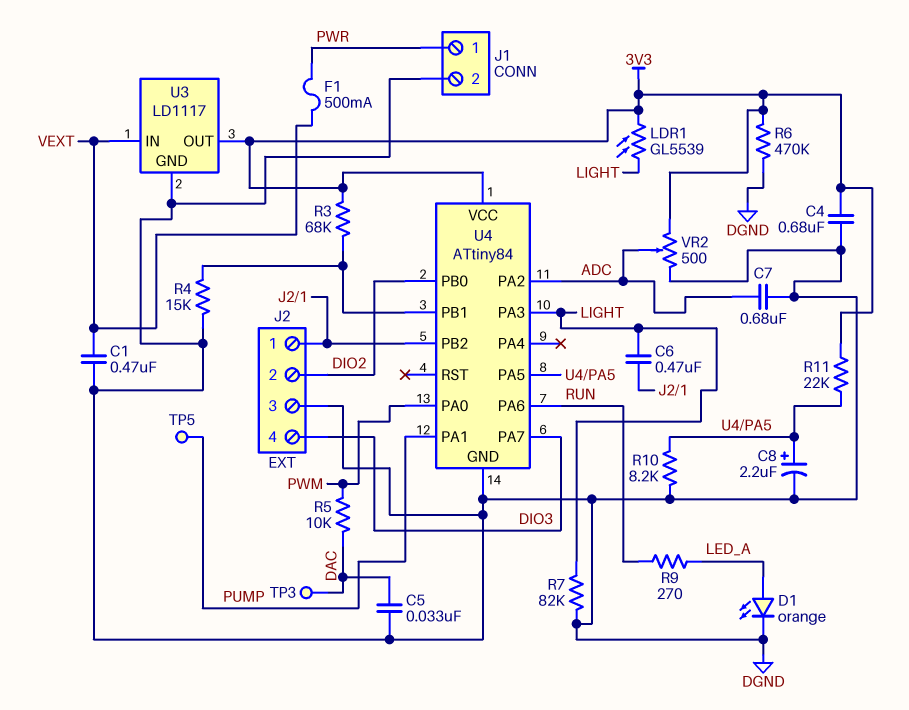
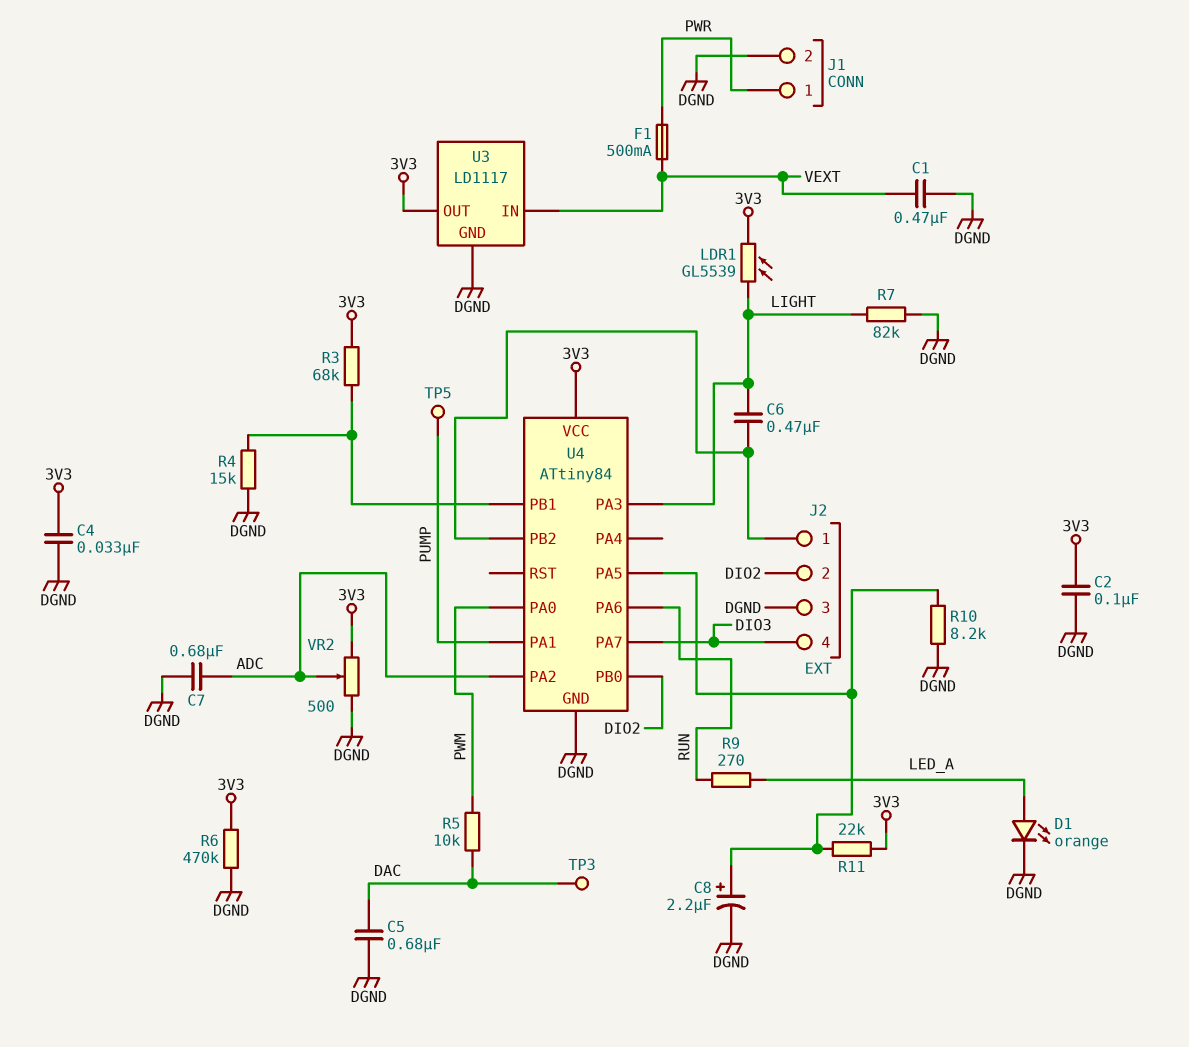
C2: none -> 100nF (3V3, DGND)
C4: 680nF (3V3, DGND) -> 33nF (3V3, DGND)
C5: 33nF (DAC, DGND) -> 680nF (DAC, DGND)

